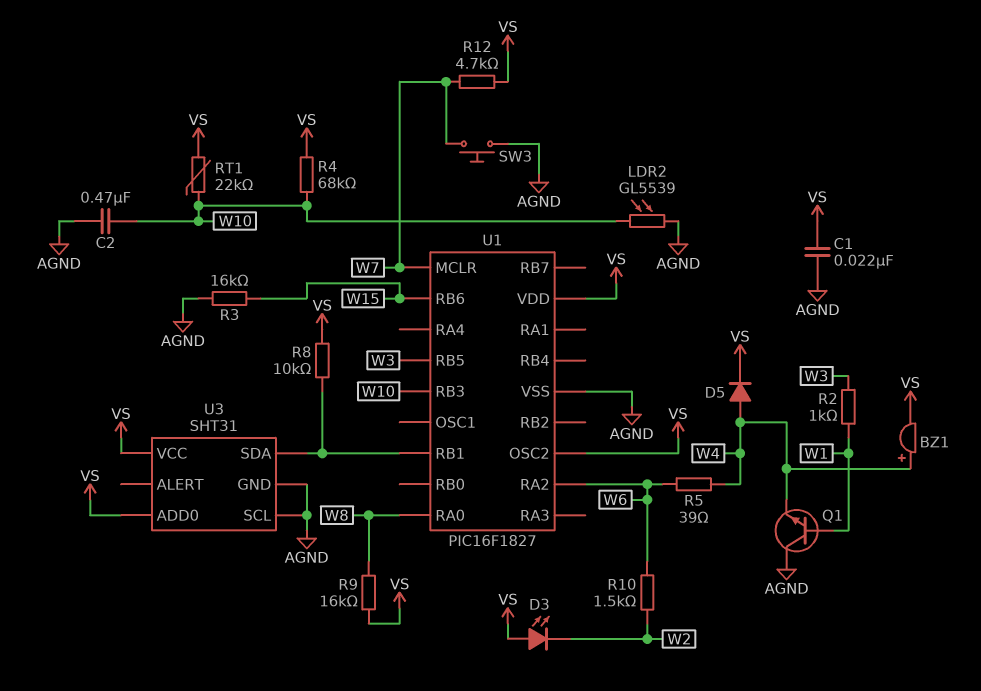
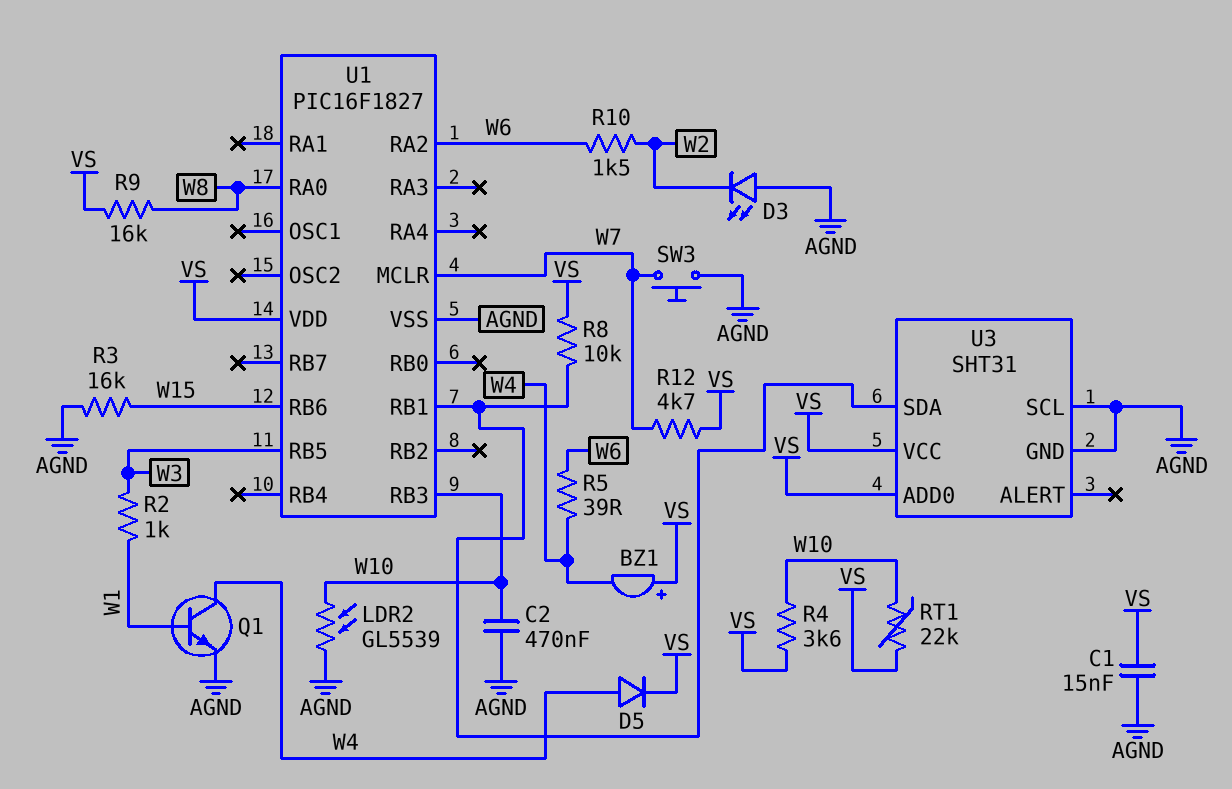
BZ1: buzzer (plus W4, minus VS) -> buzzer (plus VS, minus W4)
C1: 22nF (AGND, VS) -> 15nF (AGND, VS)
D3: LED (A VS, K W2) -> LED (A AGND, K W2)
Q1: NPN (B W1, C AGND, E W4) -> NPN (B W1, C W4, E AGND)
R4: 68k (VS, W10) -> 3.6k (VS, W10)
U1 pin OSC2: VS -> none

